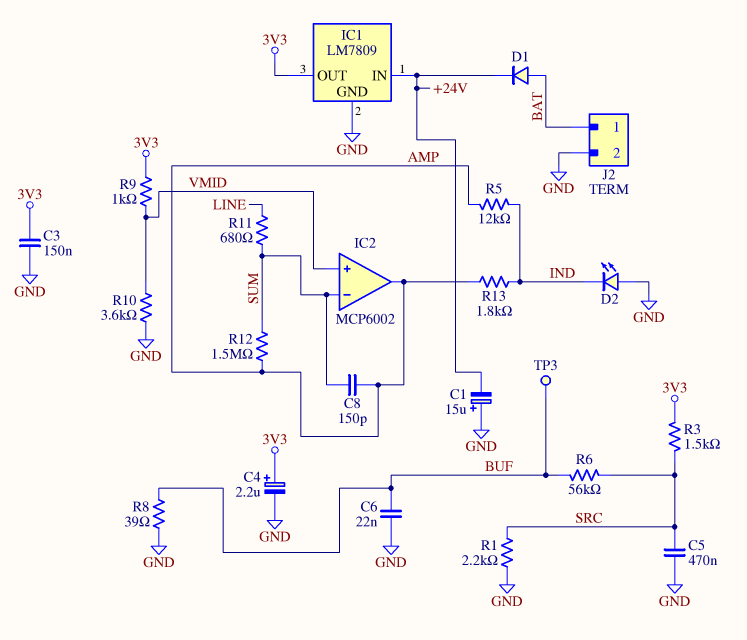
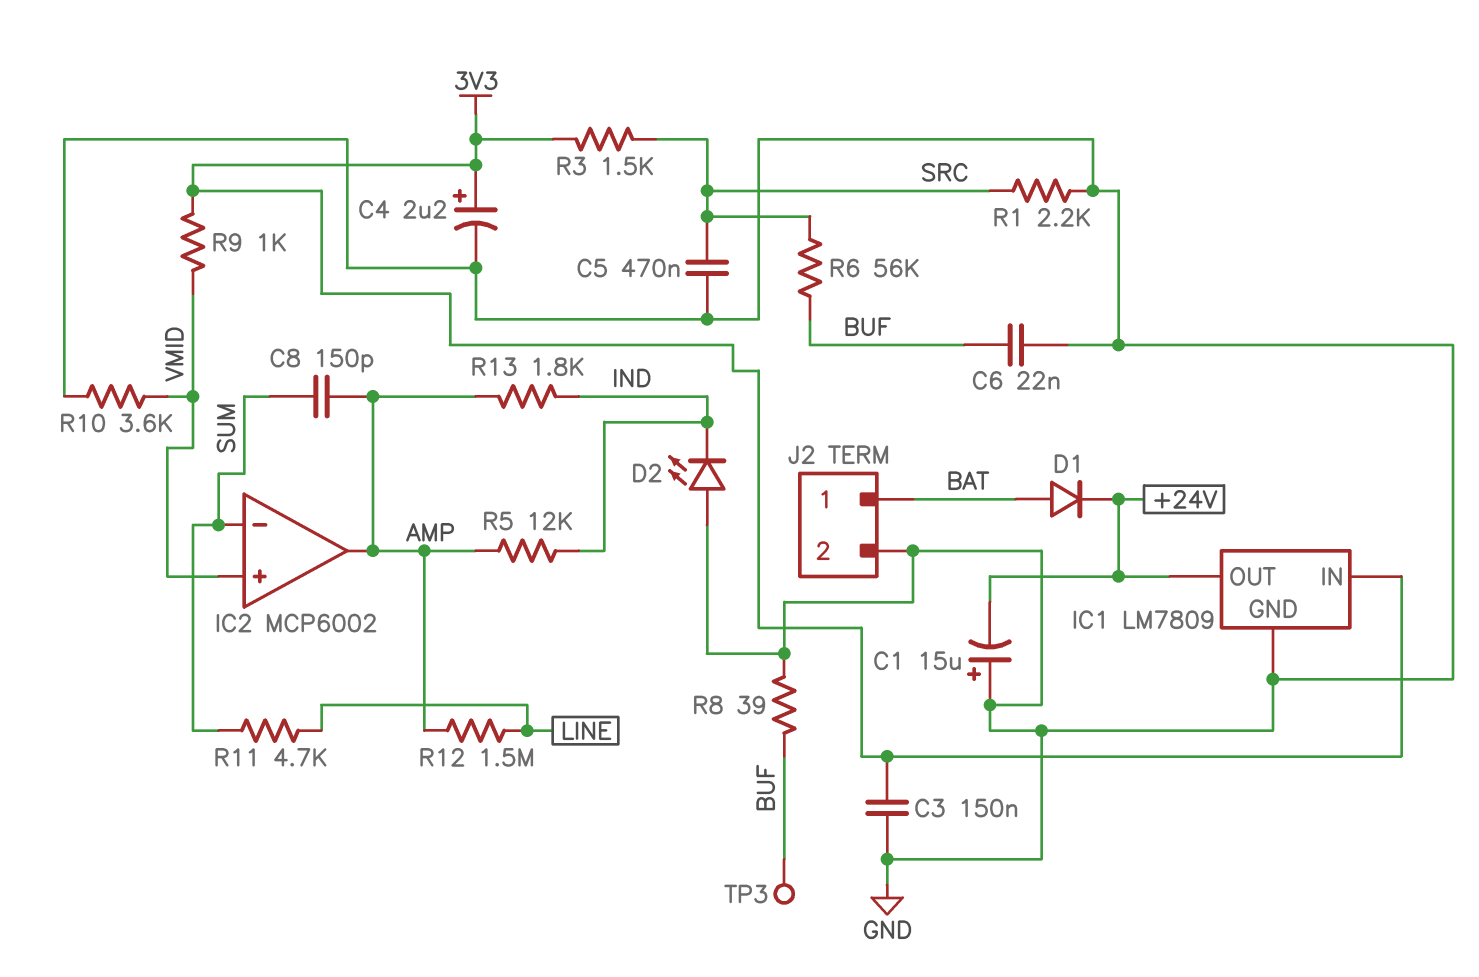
IC1 pin IN: +24V -> 3V3
IC1 pin OUT: 3V3 -> +24V
R11: 680 (LINE, SUM) -> 4.7k (LINE, SUM)
R12: 1.5M (AMP, SUM) -> 1.5M (AMP, LINE)

